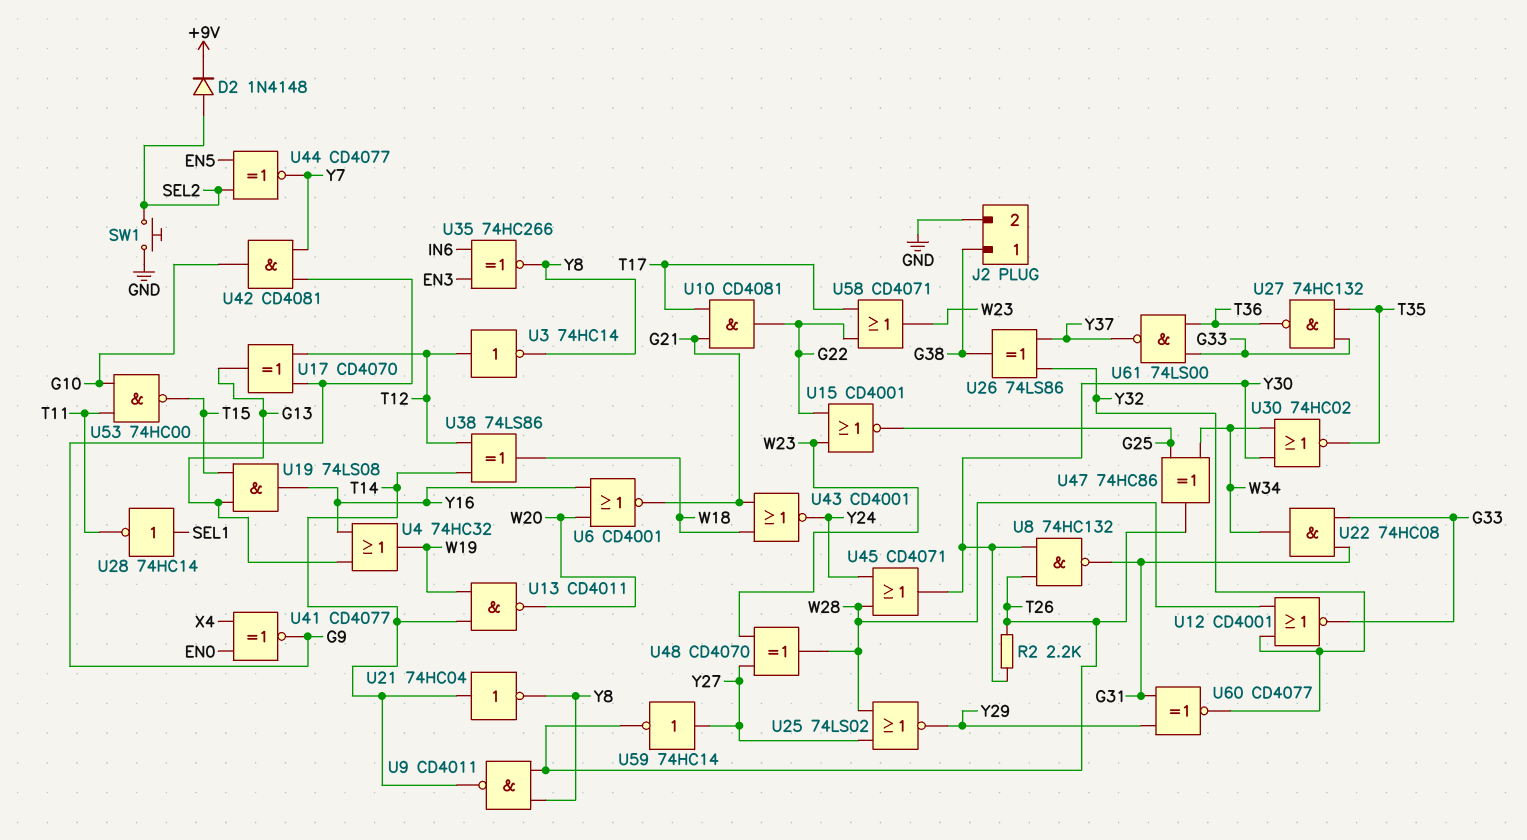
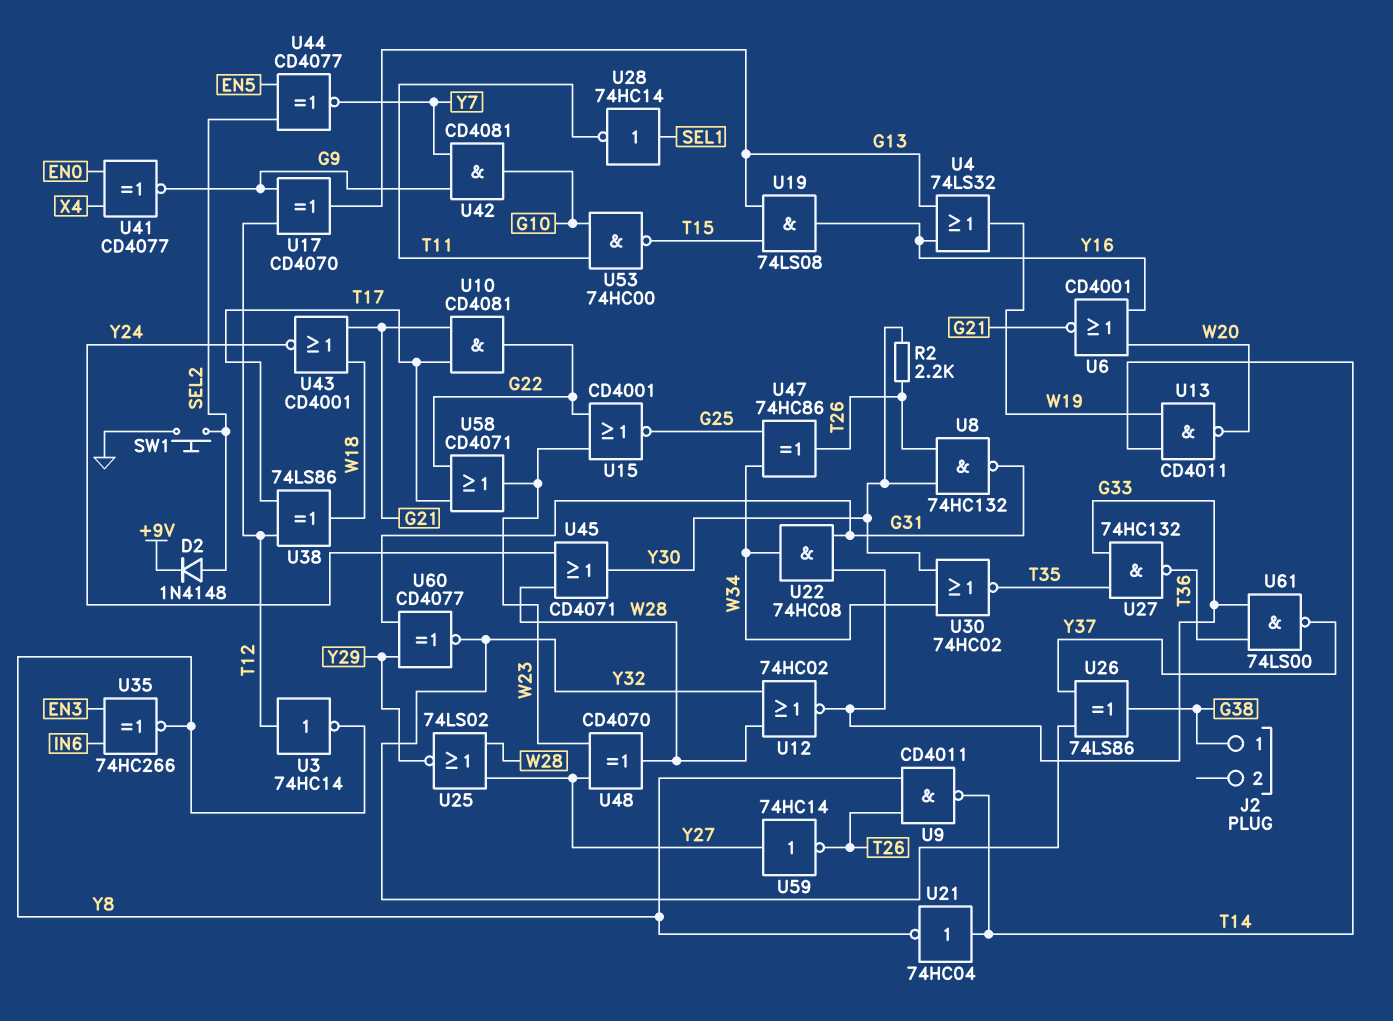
J2 pin 2: GND -> none
U4: OR 74HC32 (in G13, in Y16, out W19) -> OR 74LS32 (in G13, in Y16, out W19)
U12: NOR CD4001 (in W28, in Y32, out G33) -> NOR 74HC02 (in W28, in Y32, out G33)
U38: XOR 74LS86 (in T12, in T14, out W18) -> XOR 74LS86 (in T12, in T17, out W18)

